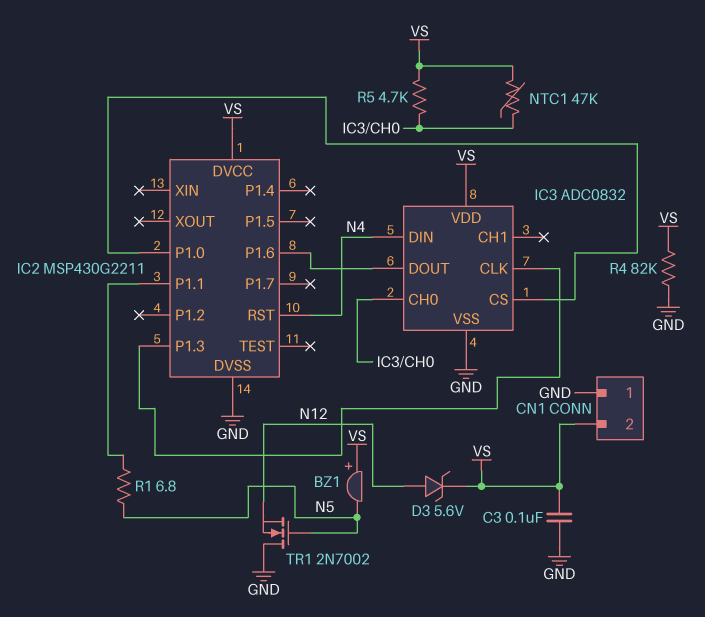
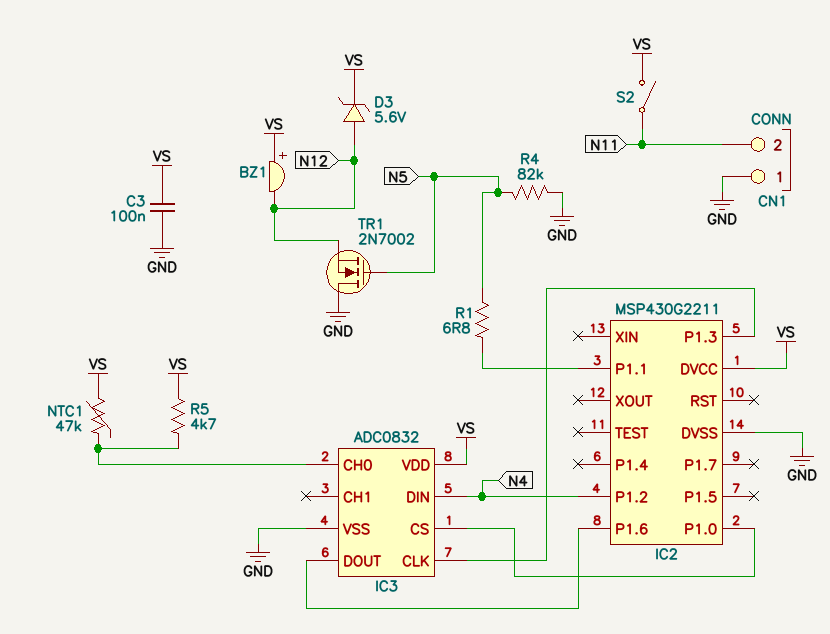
BZ1: buzzer (plus VS, minus N5) -> buzzer (plus VS, minus N12)
CN1 pin 2: VS -> N11
IC2 pin P1.2: none -> N4
IC2 pin RST: N4 -> none
R4: 82k (GND, VS) -> 82k (GND, N5)
S2: none -> switch (N11, VS)

